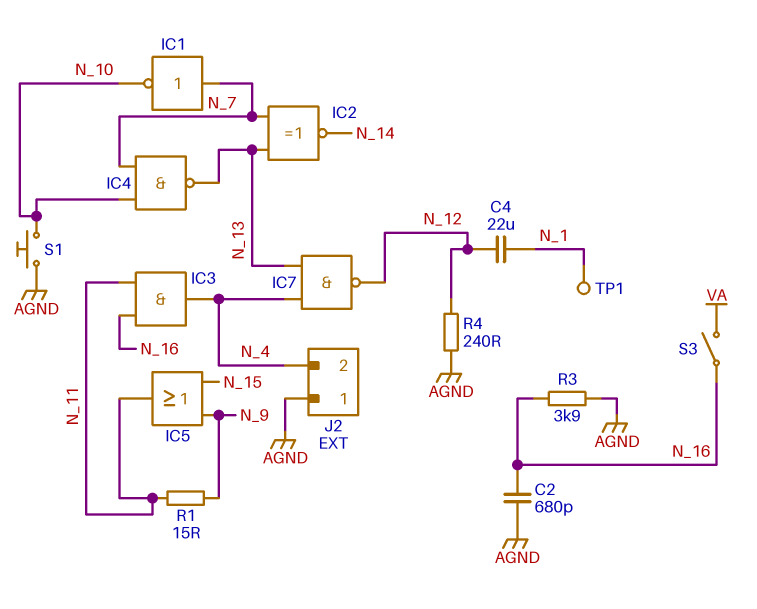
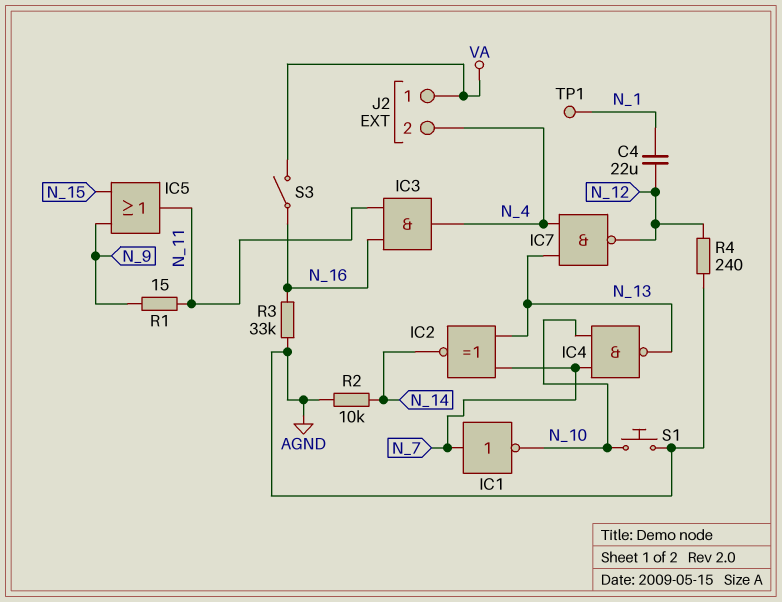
C2: 680pF (AGND, N_16) -> none
J2 pin 1: AGND -> VA
R2: none -> 10k (AGND, N_14)
R3: 3.9k (AGND, N_16) -> 33k (AGND, N_16)

